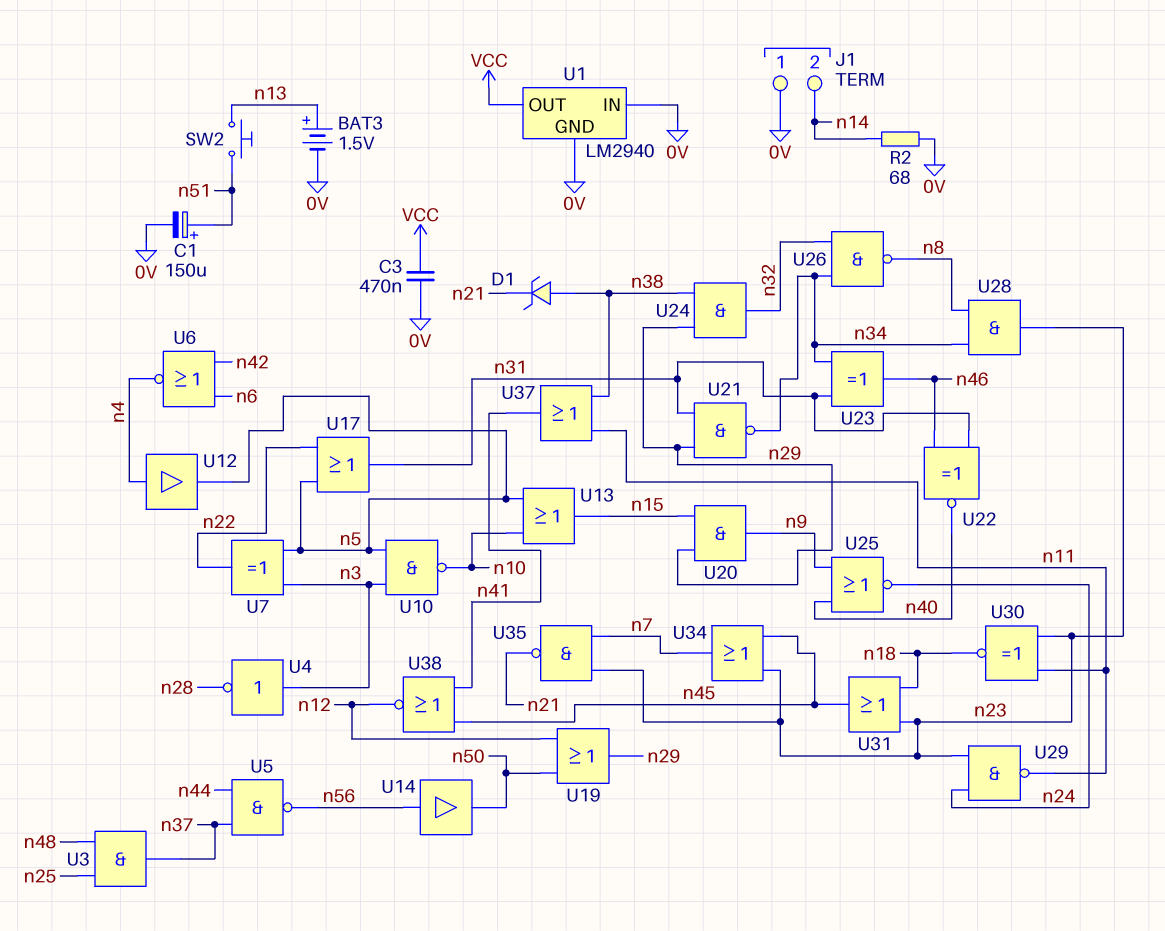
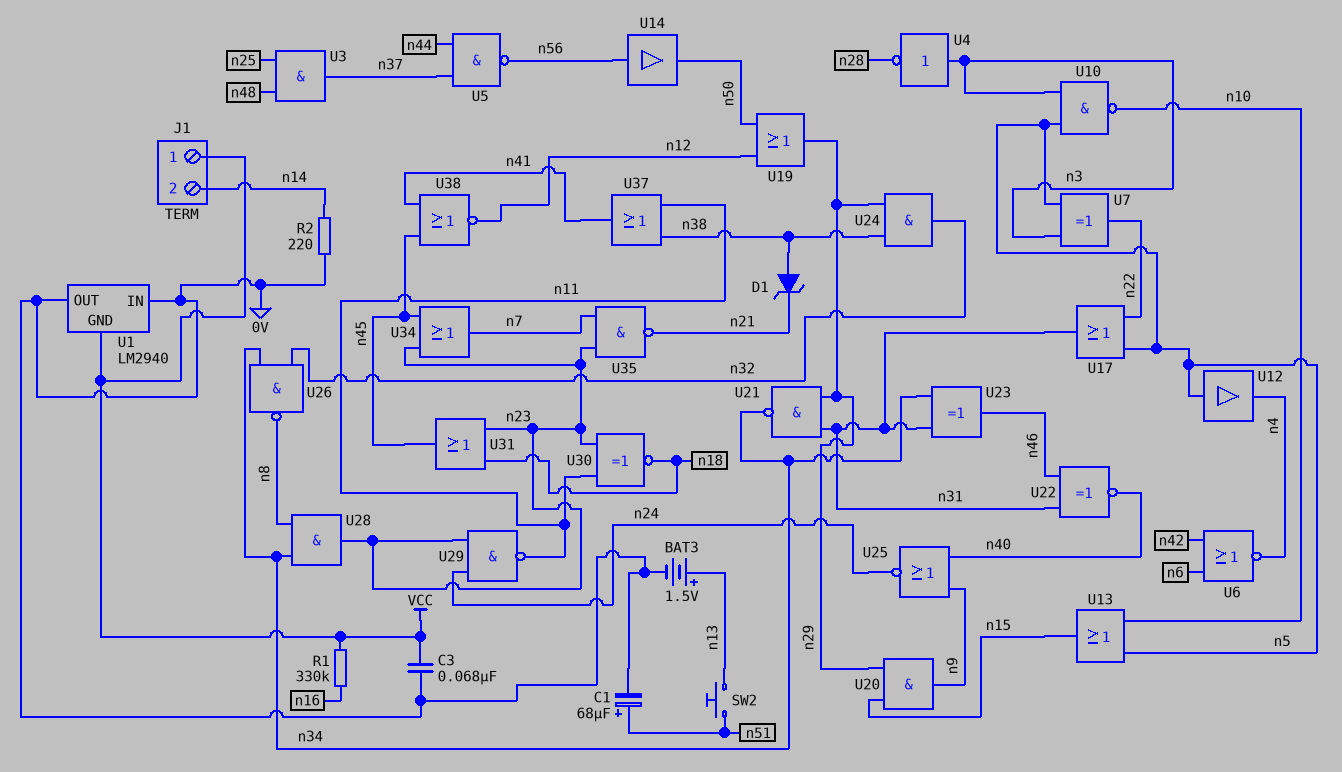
C1: 150uF (plus n51, minus 0V) -> 68uF (plus n51, minus 0V)
C3: 470nF (0V, VCC) -> 68nF (0V, VCC)
J1 pin 1: 0V -> VCC
R1: none -> 330k (VCC, n16)
R2: 68 (0V, n14) -> 220 (0V, n14)
U1 pin GND: 0V -> VCC
U1 pin OUT: VCC -> 0V
U12: buffer (in n4, out n5) -> buffer (in n5, out n4)

